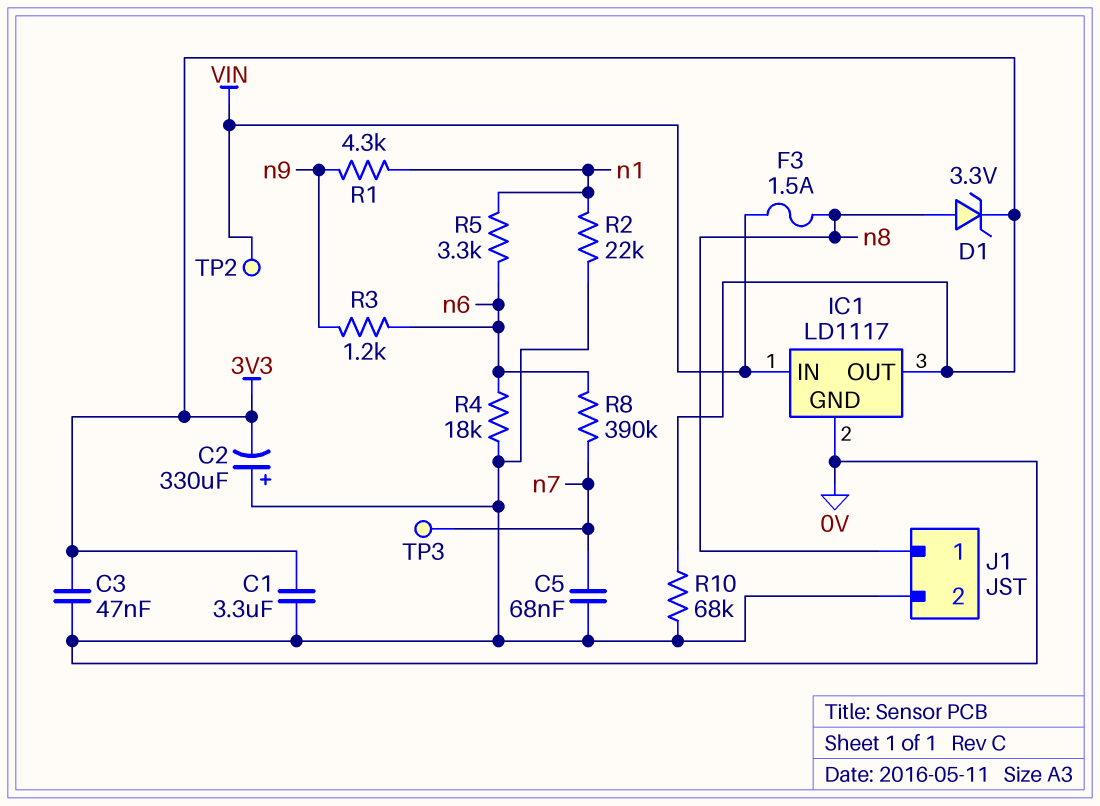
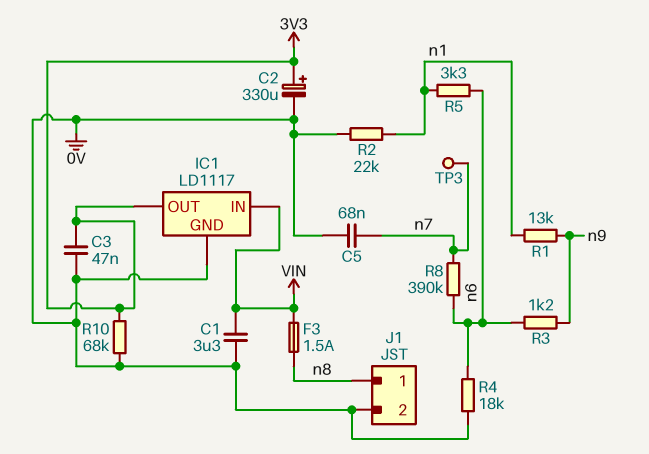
C1: 3.3uF (0V, 3V3) -> 3.3uF (0V, VIN)
C2: 330uF (plus 0V, minus 3V3) -> 330uF (plus 3V3, minus 0V)
D1: zener 3.3V (A n8, K 3V3) -> none
R1: 4.3k (n1, n9) -> 13k (n1, n9)
TP2: test point (VIN) -> none

